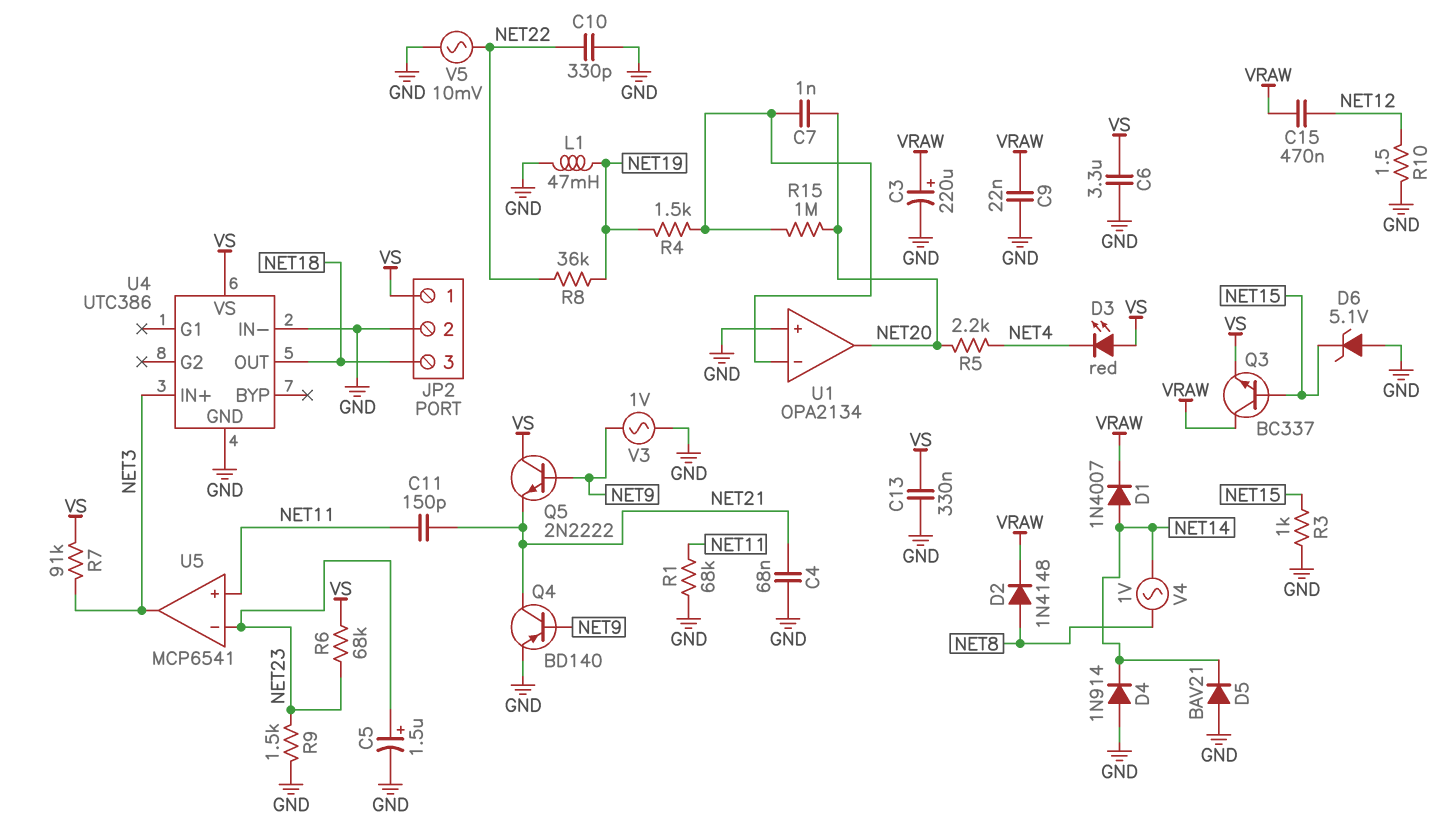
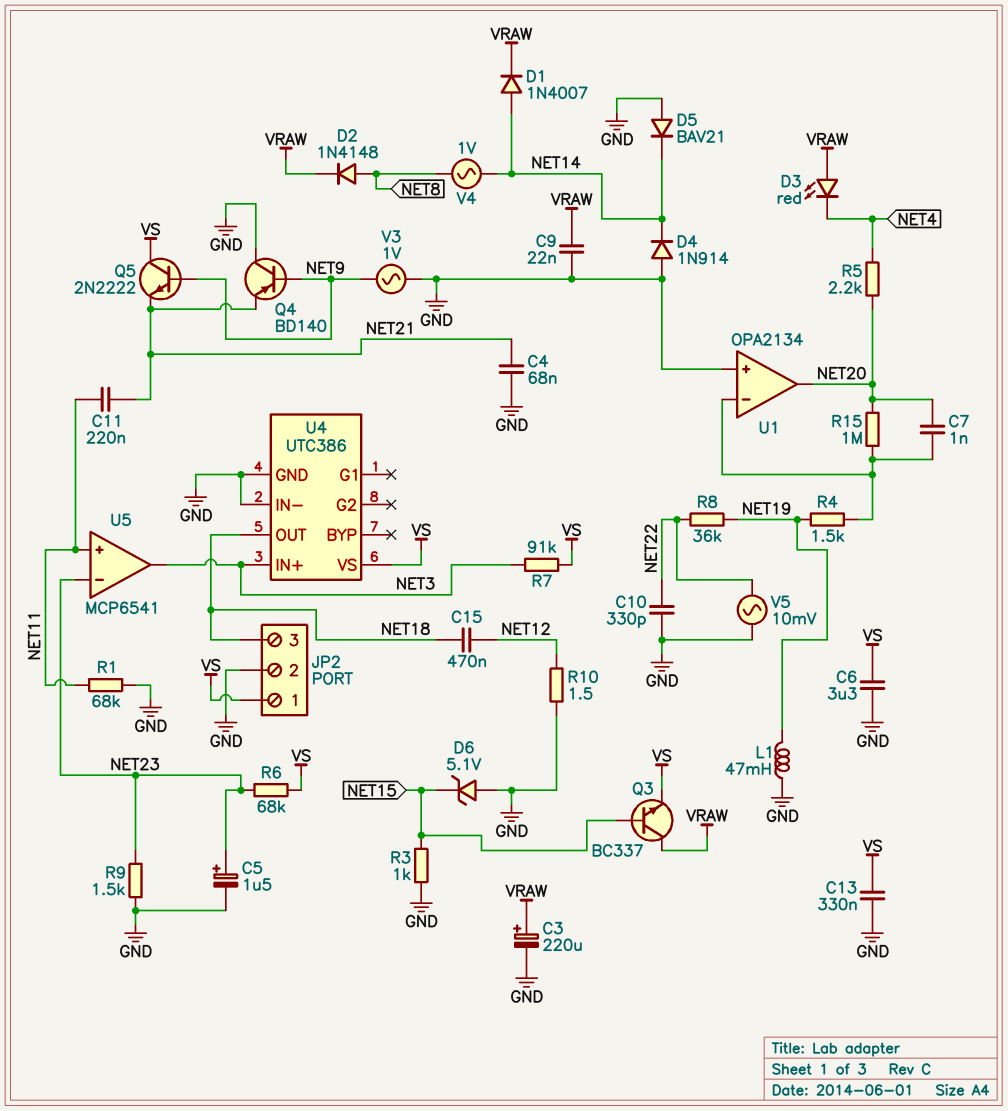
C11: 150pF (NET11, NET21) -> 220nF (NET11, NET21)
C15: 470nF (NET12, VRAW) -> 470nF (NET12, NET18)
D3: LED red (A VS, K NET4) -> LED red (A VRAW, K NET4)
Q4: PNP BD140 (B NET9, C NET21, E GND) -> PNP BD140 (B NET9, C GND, E NET21)

